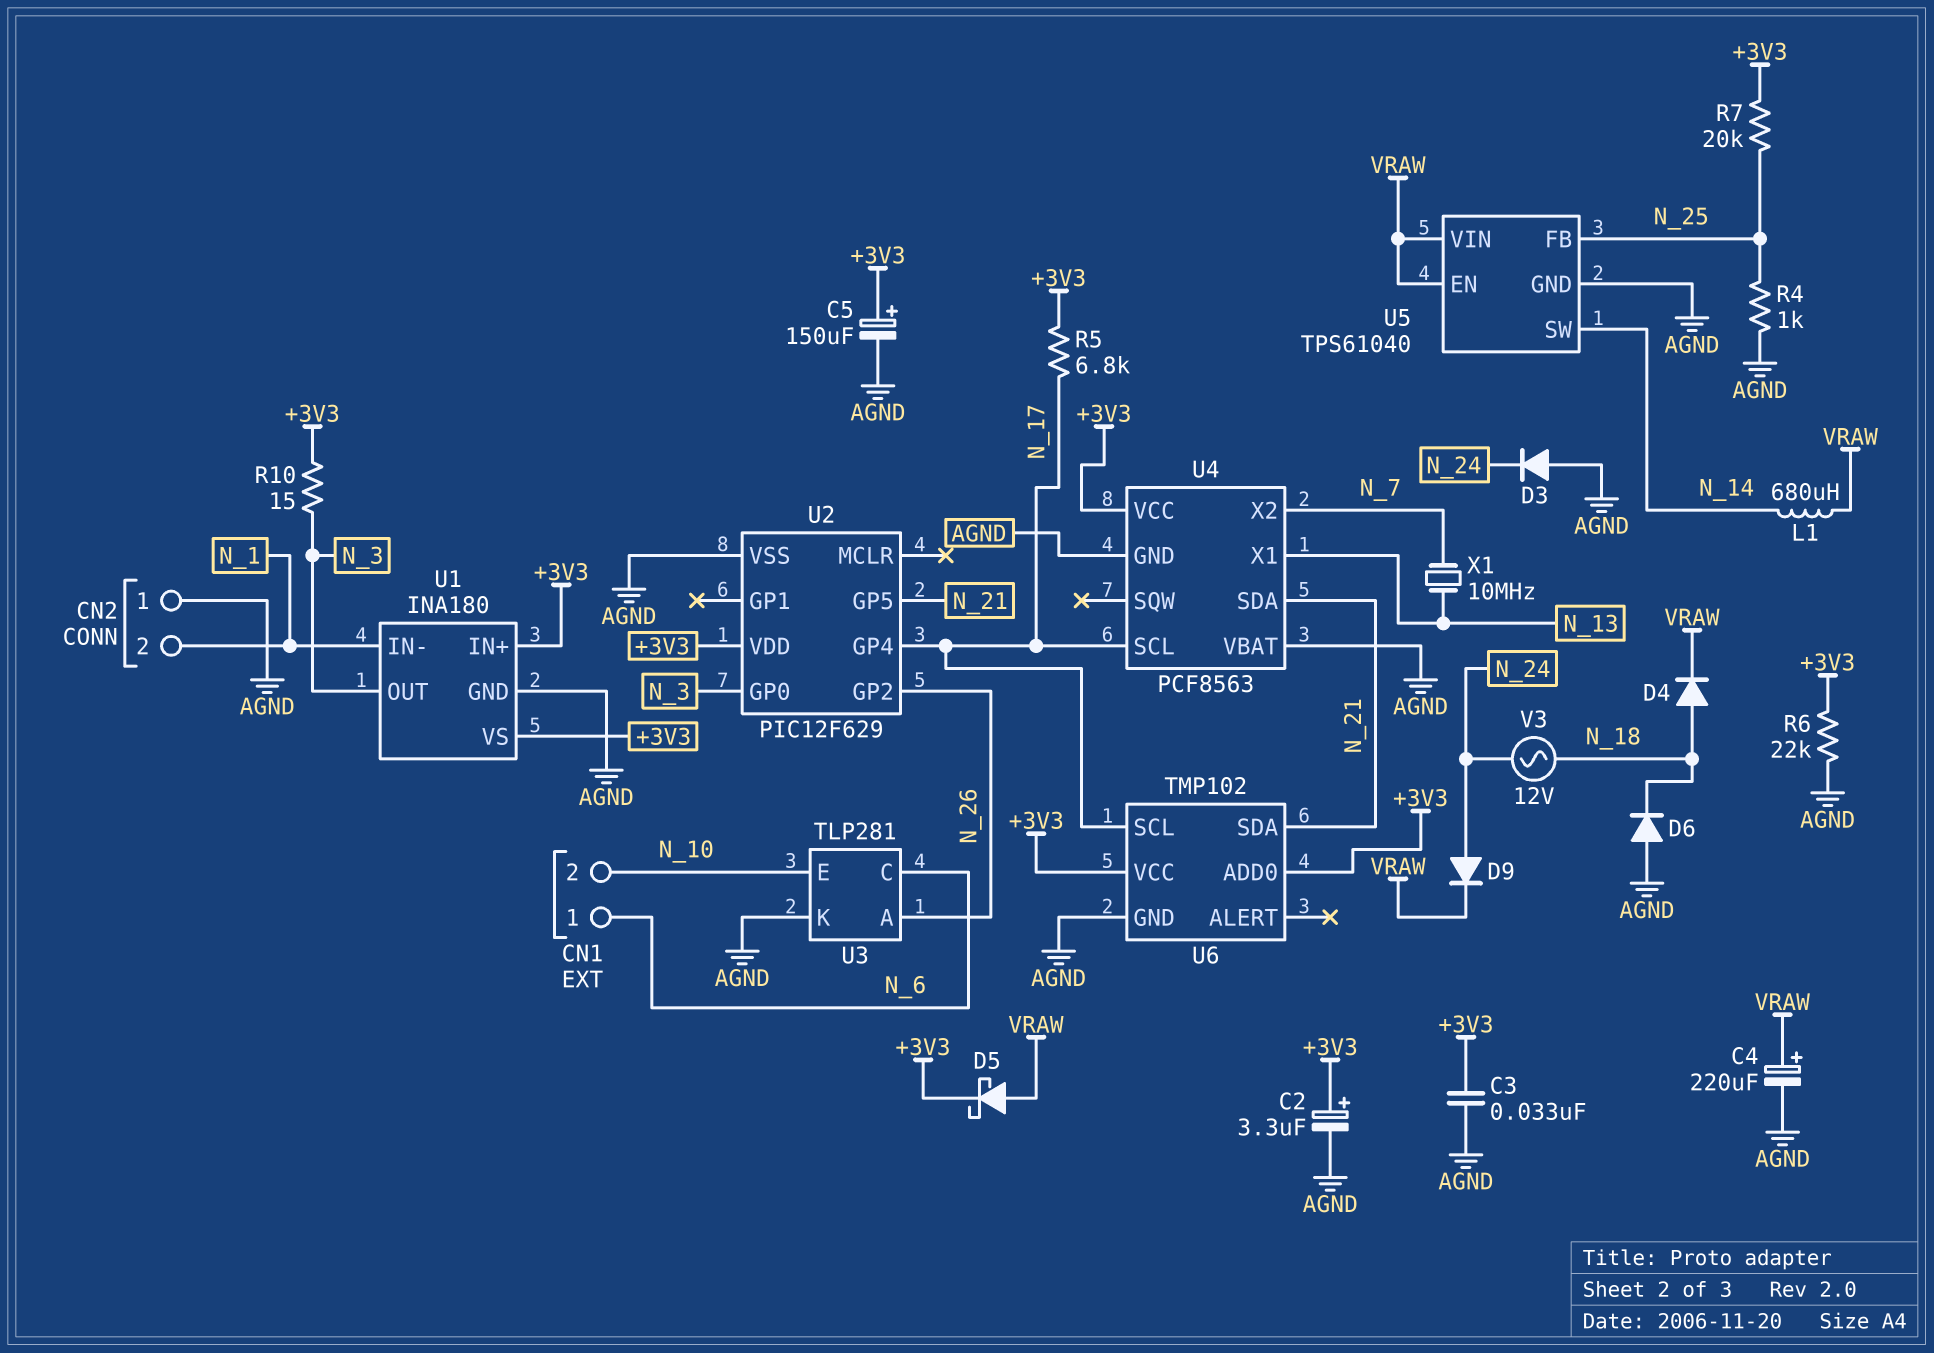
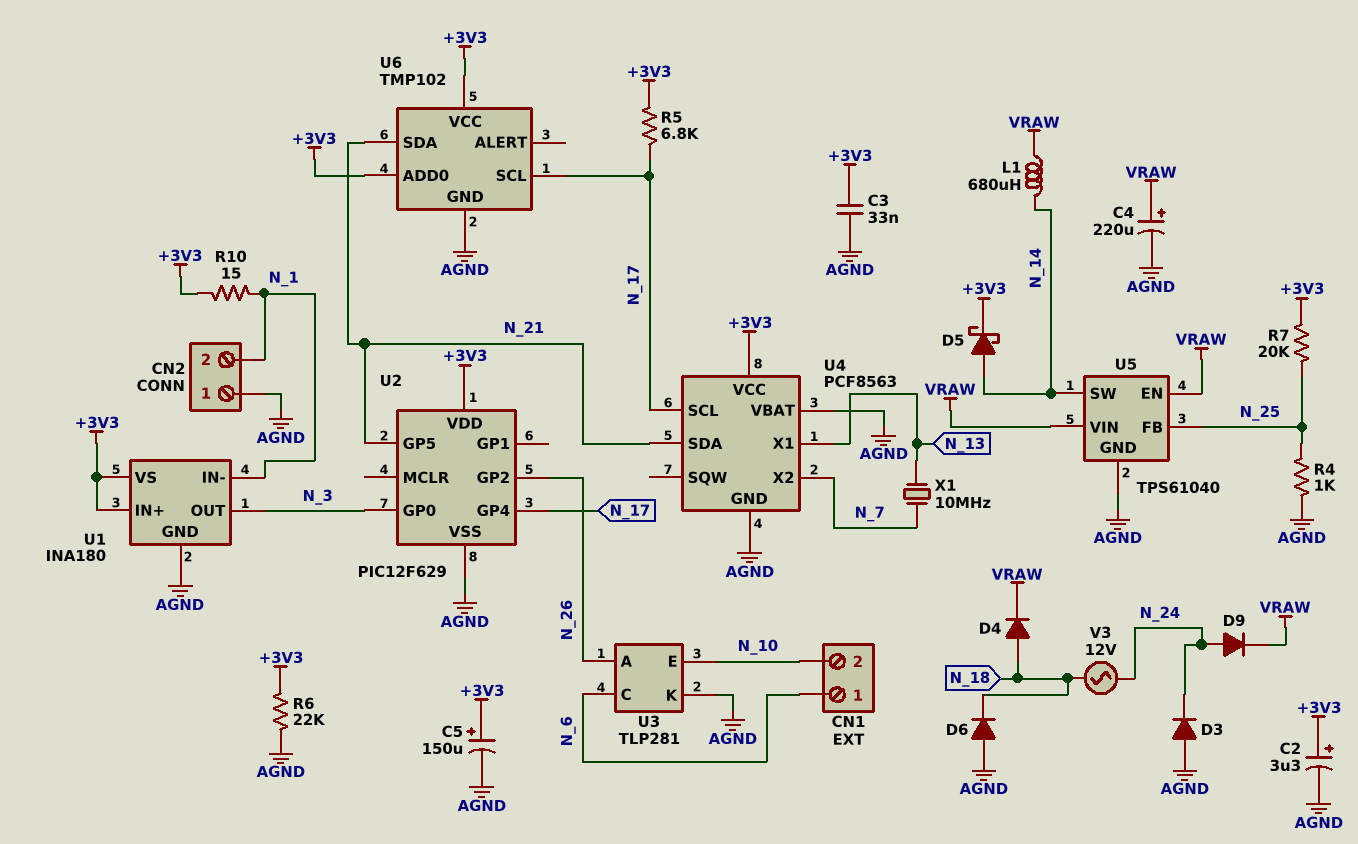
D5: schottky (A VRAW, K +3V3) -> schottky (A N_14, K +3V3)
R10: 15 (+3V3, N_3) -> 15 (+3V3, N_1)

